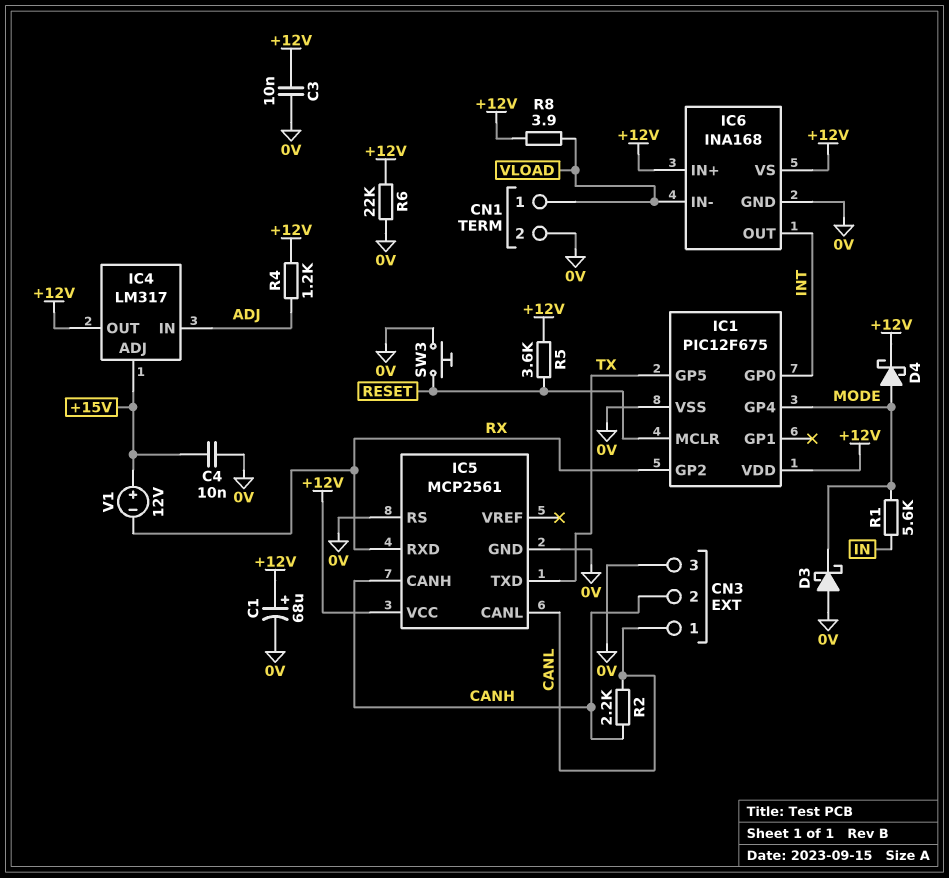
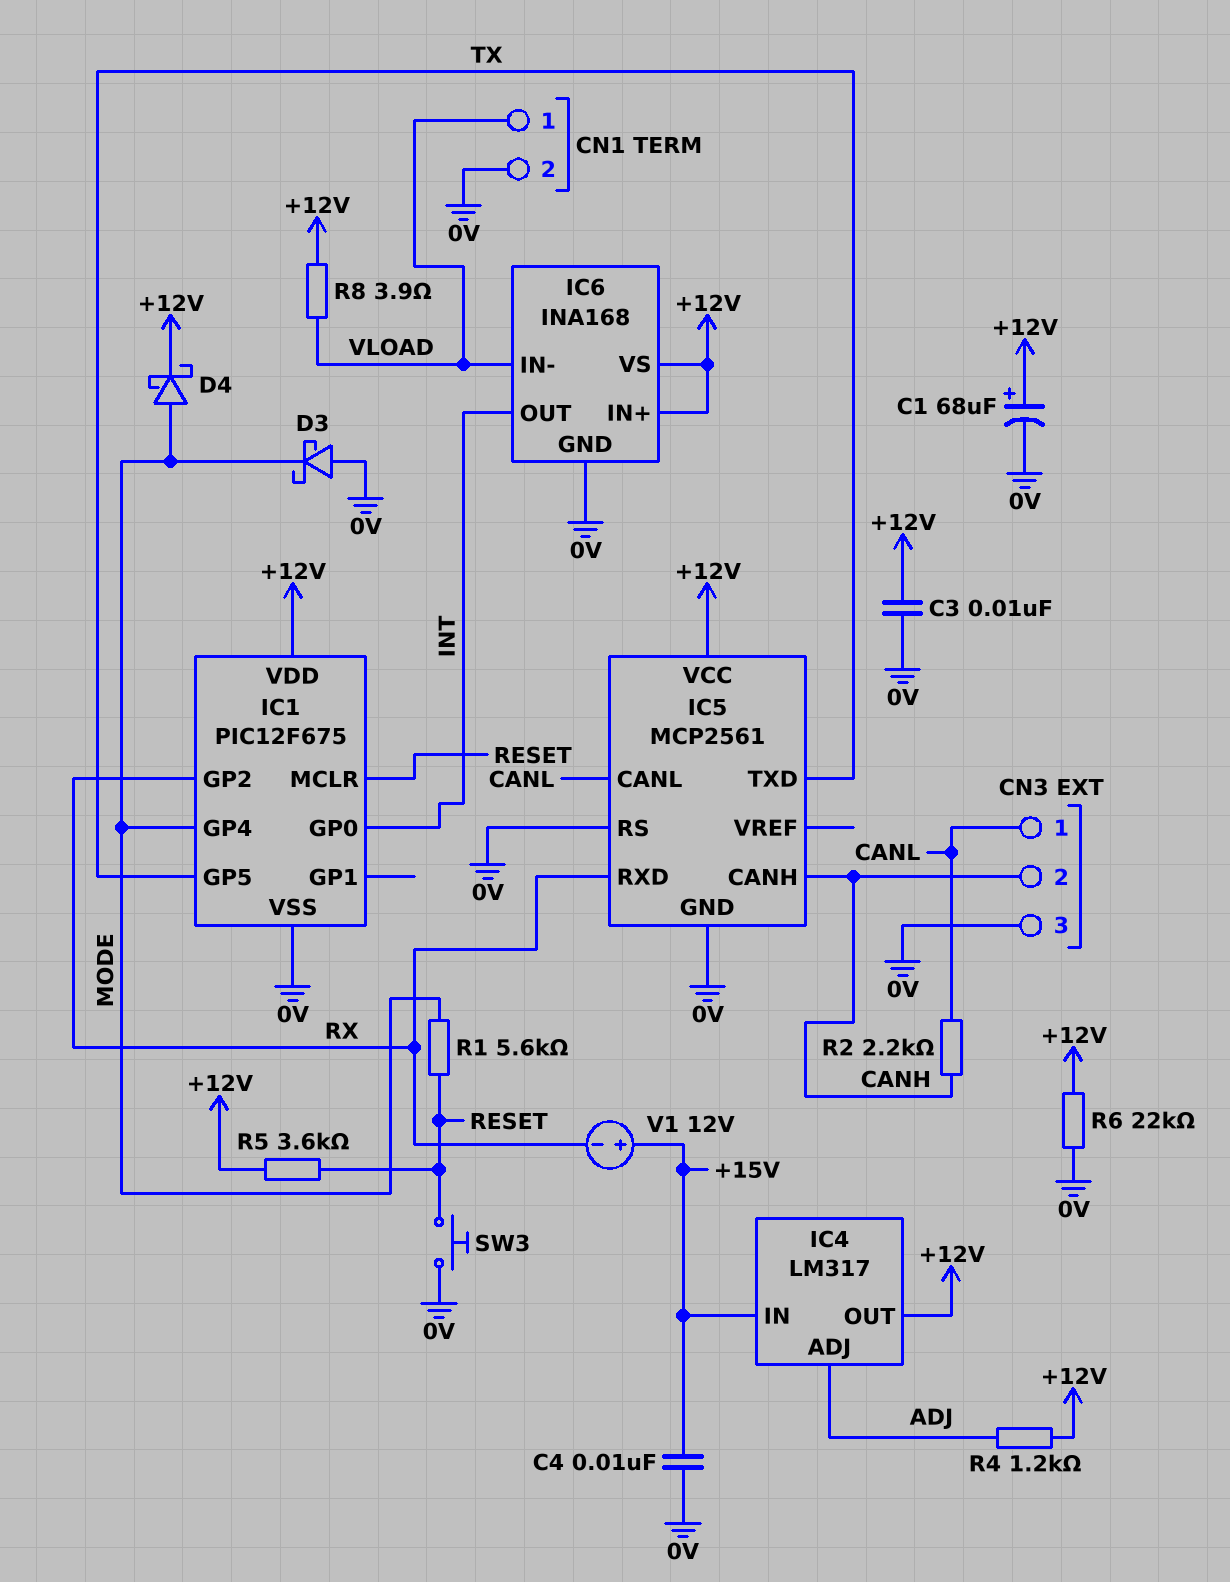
IC4 pin ADJ: +15V -> ADJ
IC4 pin IN: ADJ -> +15V
R1: 5.6k (IN, MODE) -> 5.6k (MODE, RESET)

